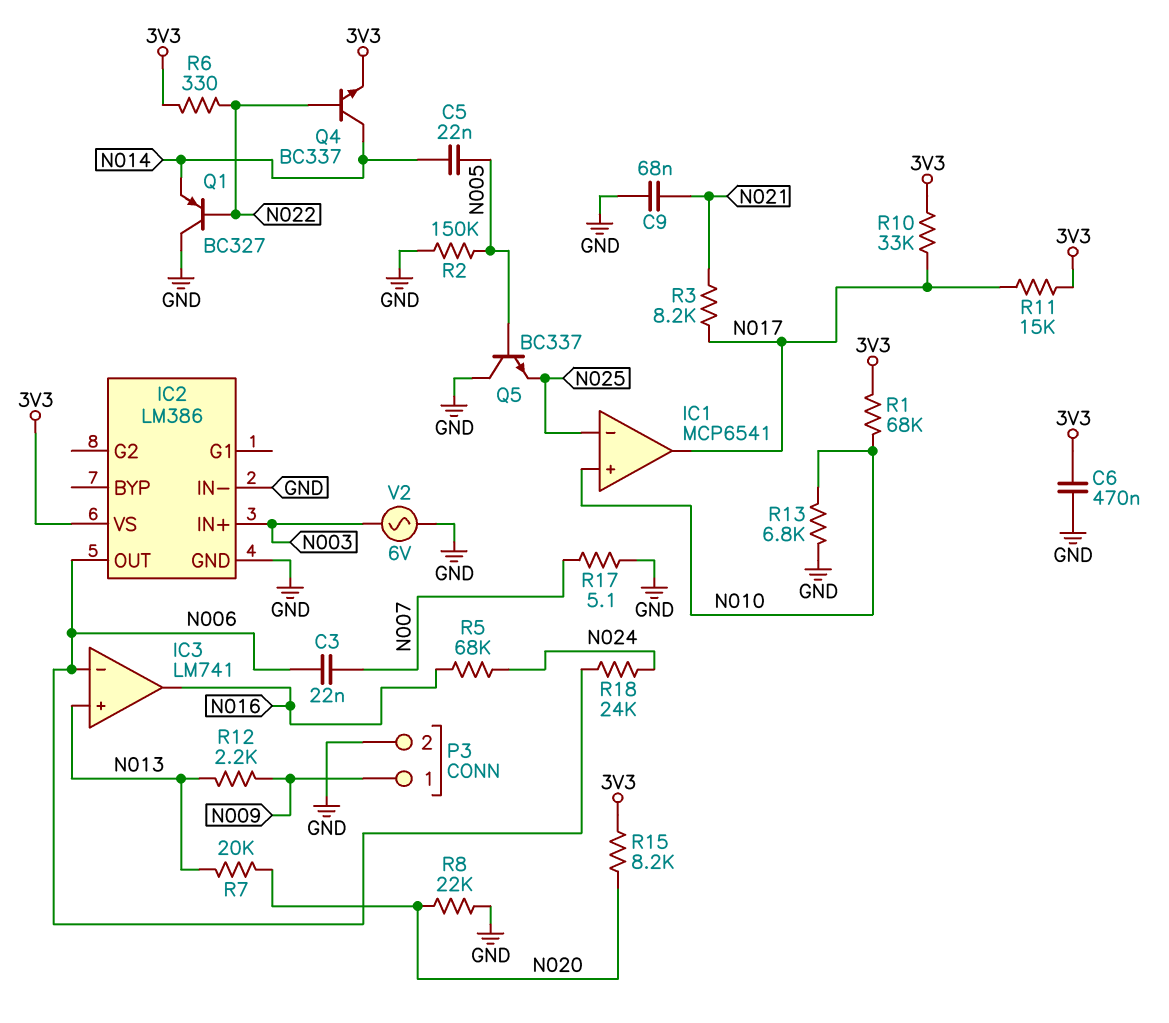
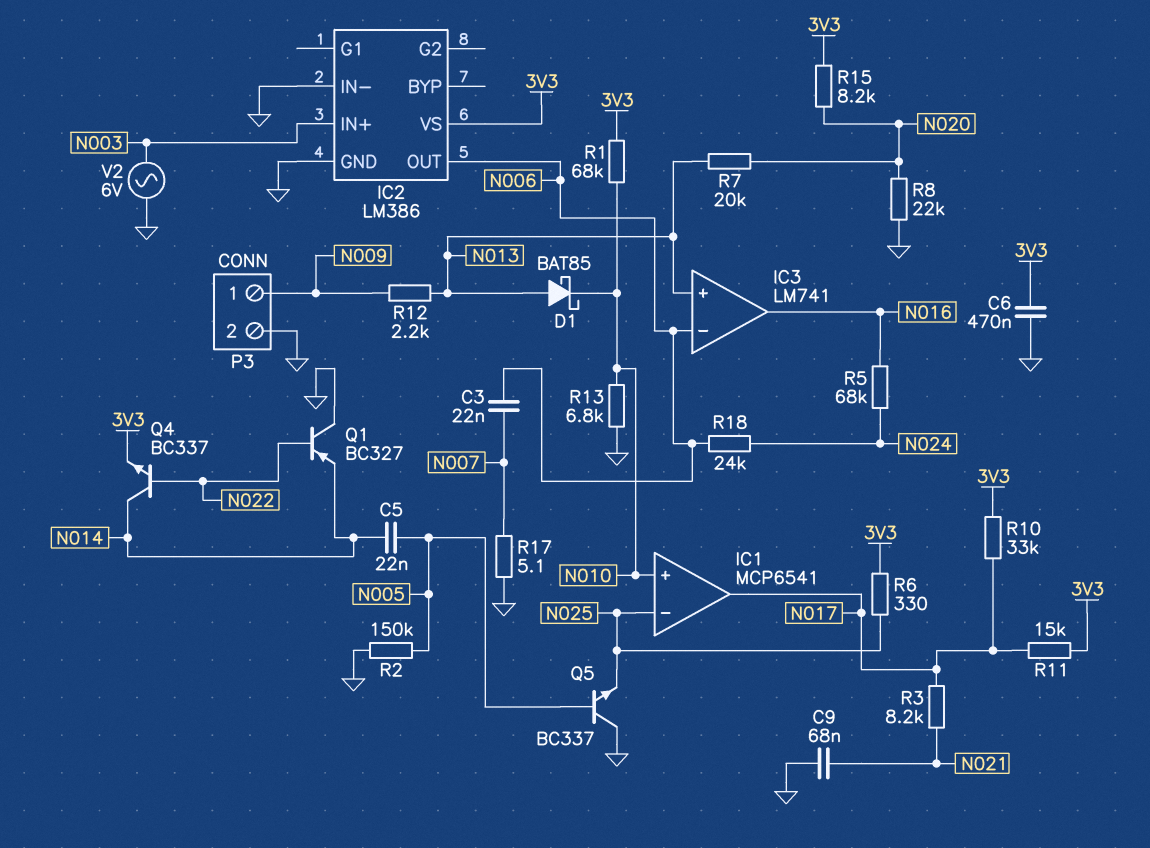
D1: none -> schottky BAT85 (A N013, K N010)
R6: 330 (3V3, N022) -> 330 (3V3, N025)

